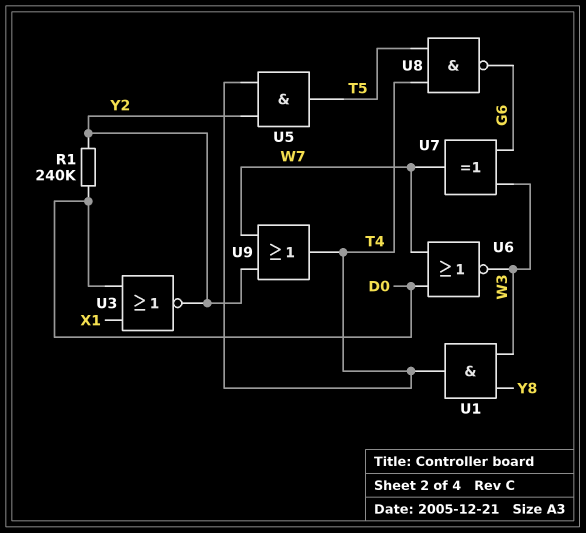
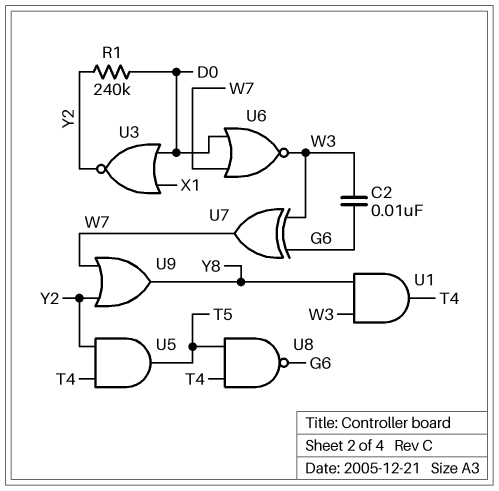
C2: none -> 10nF (G6, W3)
U9: OR (in W7, in Y2, out T4) -> OR (in W7, in Y2, out Y8)

